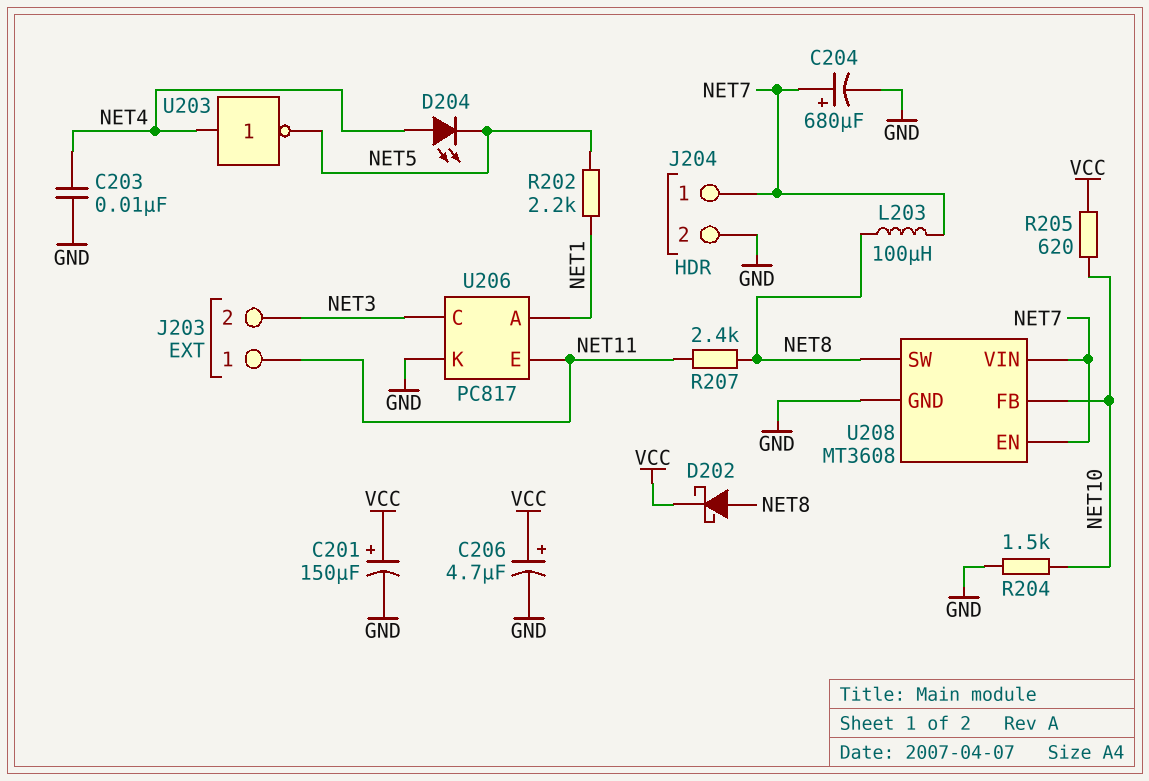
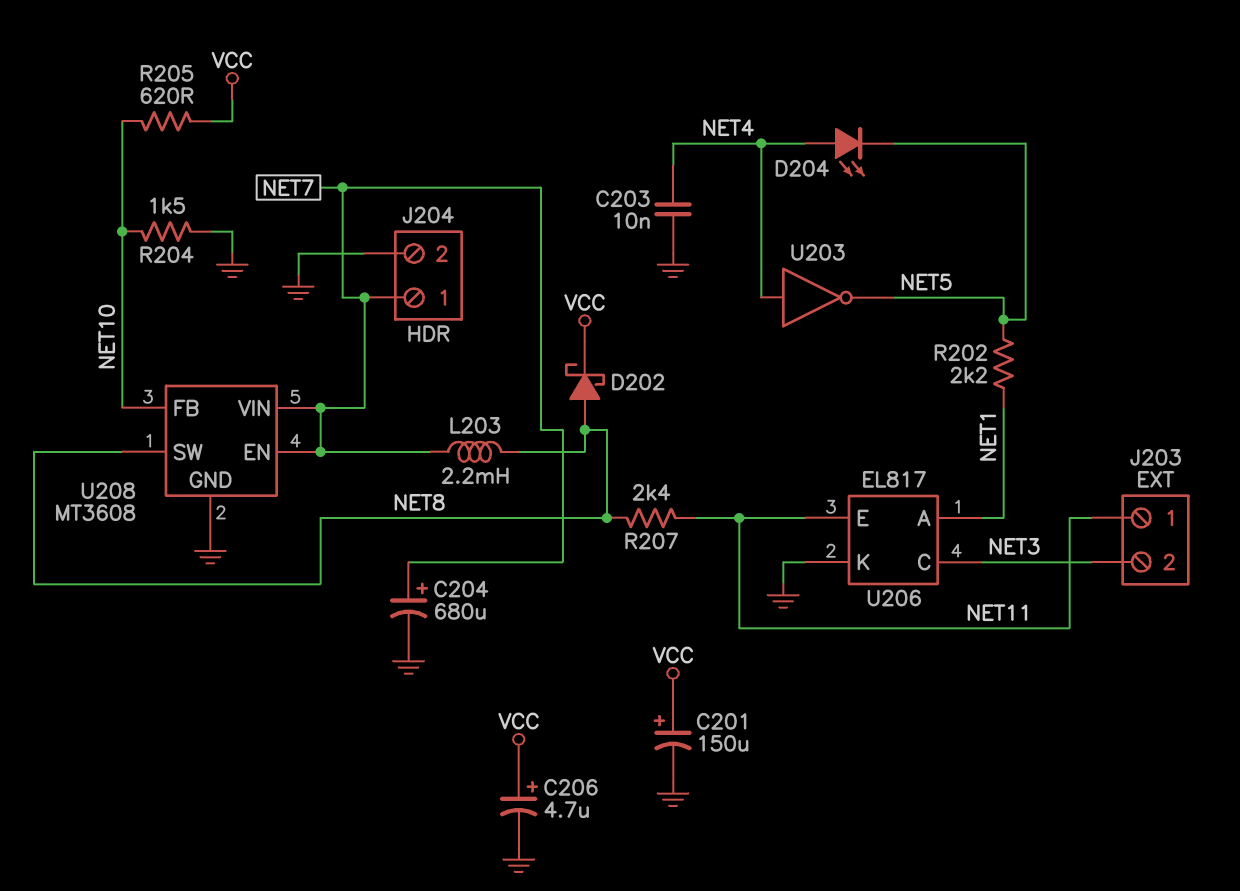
L203: 100uH (NET7, NET8) -> 2.2mH (NET7, NET8)
U206: PC817 -> EL817

